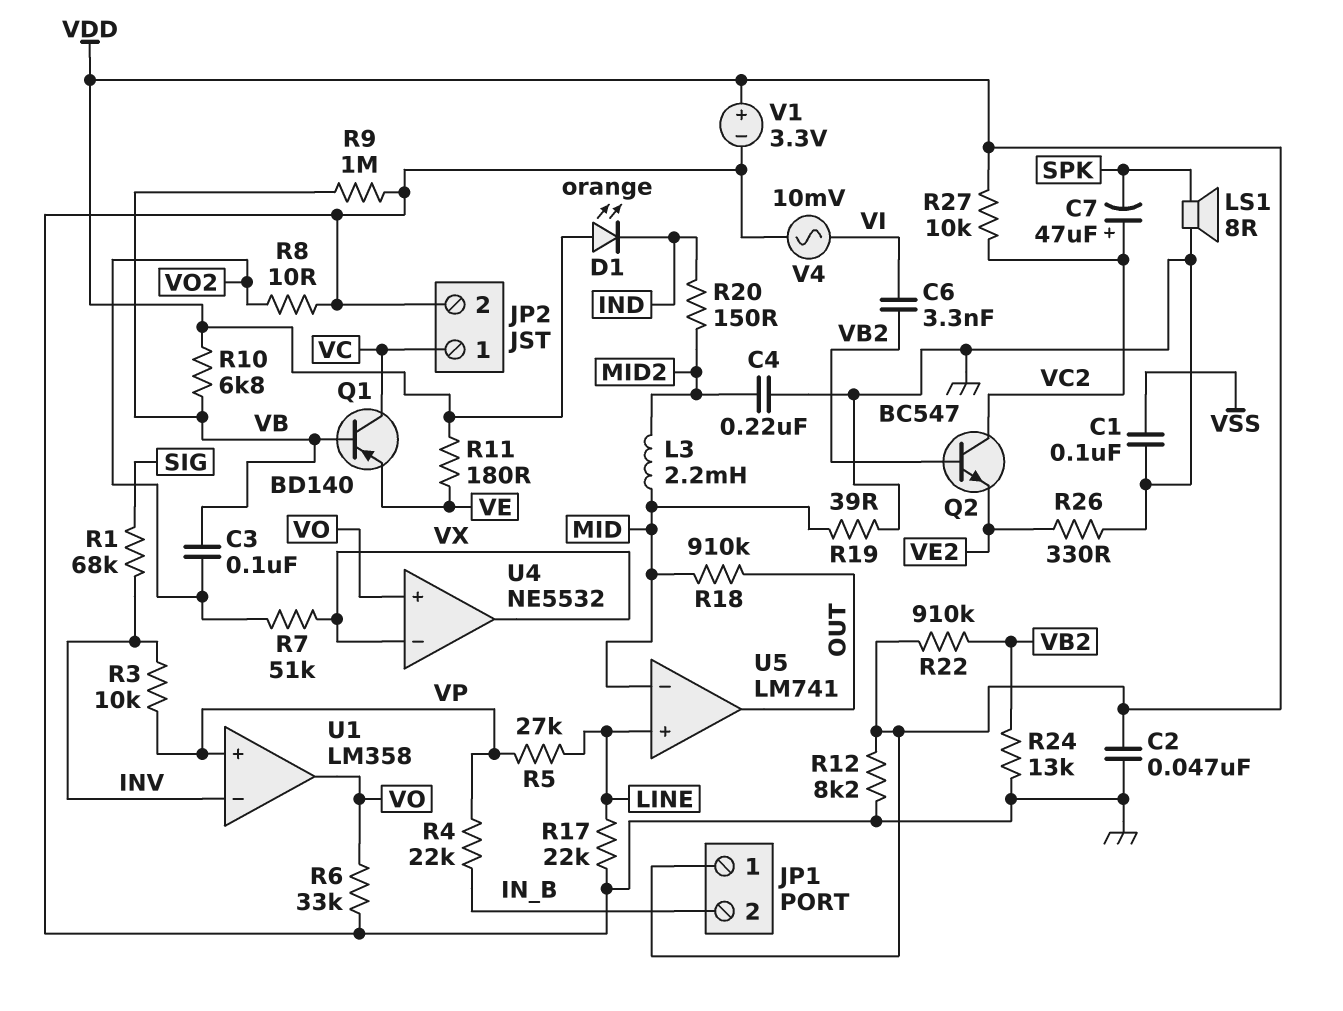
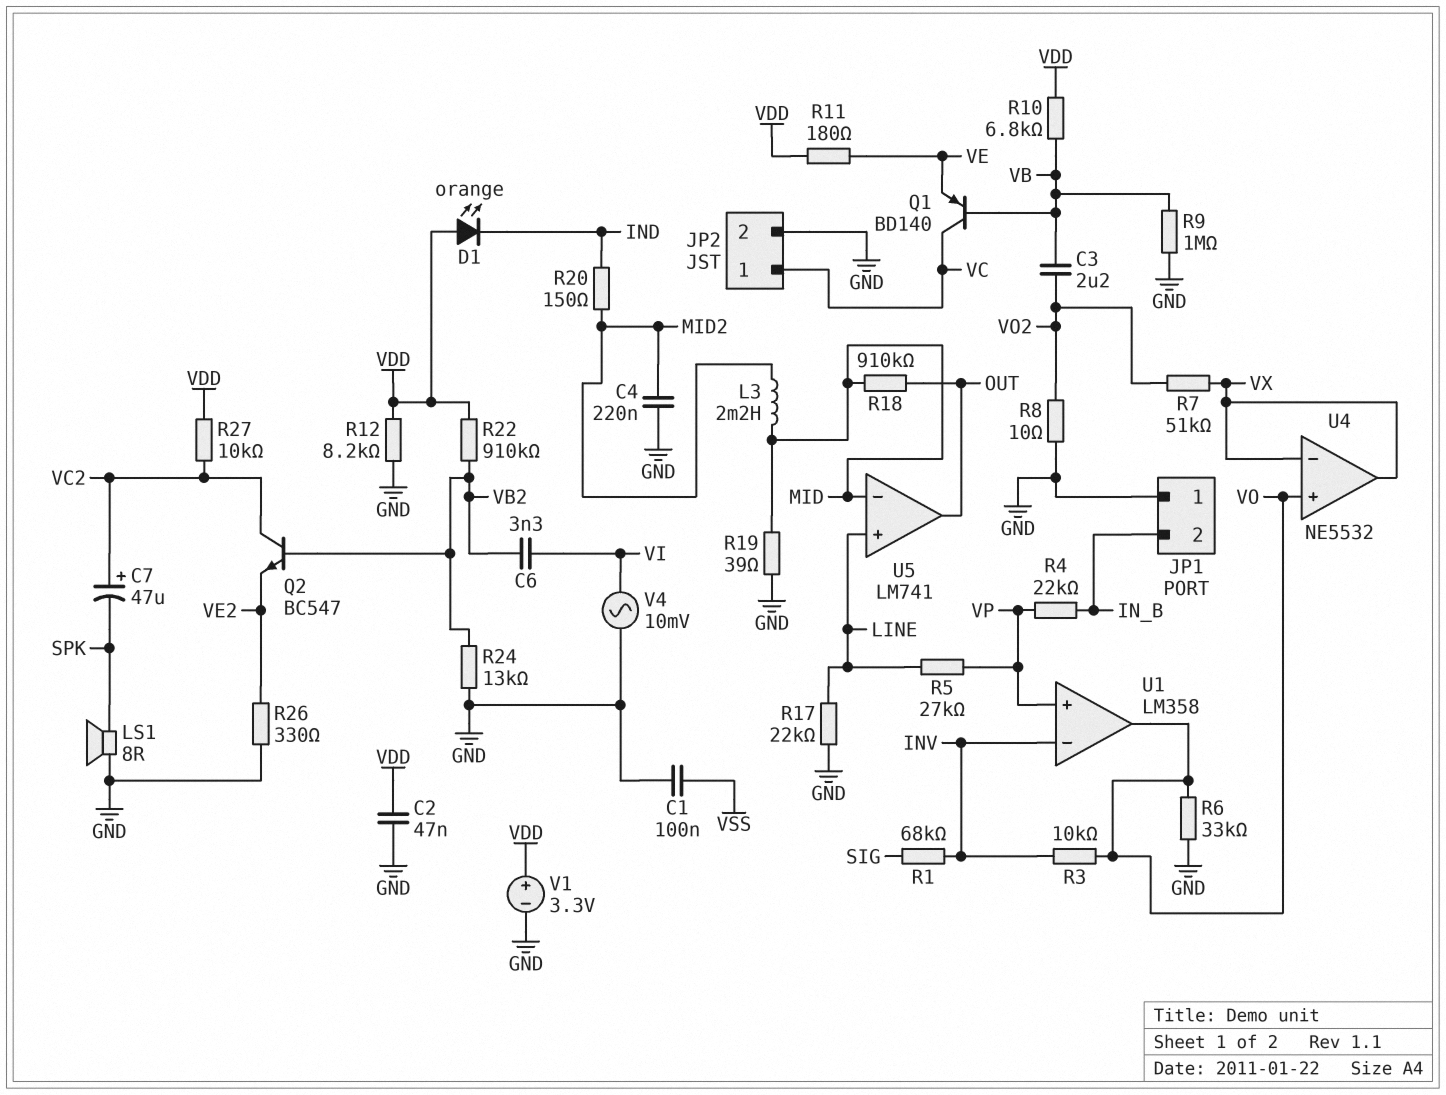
C3: 100nF (VB, VO2) -> 2.2uF (VB, VO2)
JP1 pin 1: VDD -> GND
R3: 10k (INV, VP) -> 10k (INV, VO)

